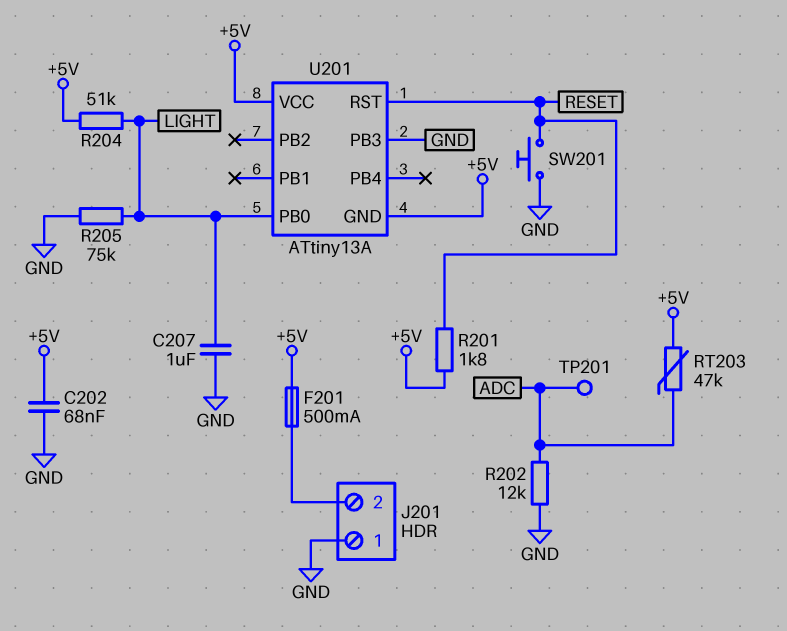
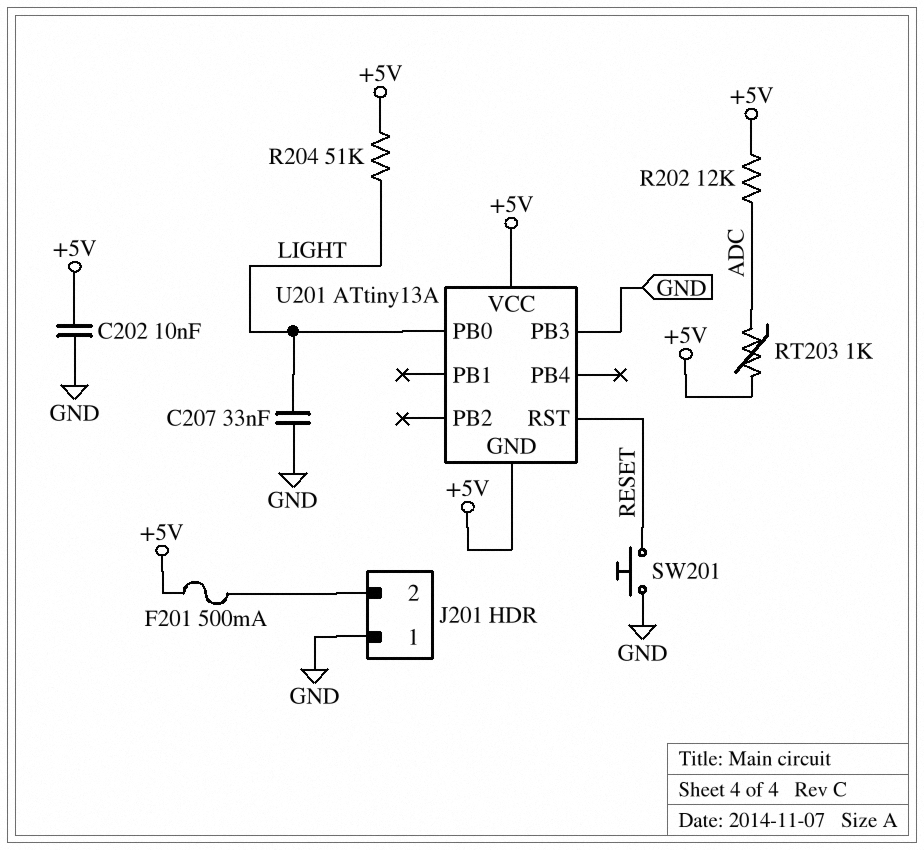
C202: 68nF (+5V, GND) -> 10nF (+5V, GND)
C207: 1uF (GND, LIGHT) -> 33nF (GND, LIGHT)
R201: 1.8k (+5V, RESET) -> none
R202: 12k (ADC, GND) -> 12k (+5V, ADC)
R205: 75k (GND, LIGHT) -> none
RT203: 47k (+5V, ADC) -> 1k (+5V, ADC)
TP201: test point (ADC) -> none

